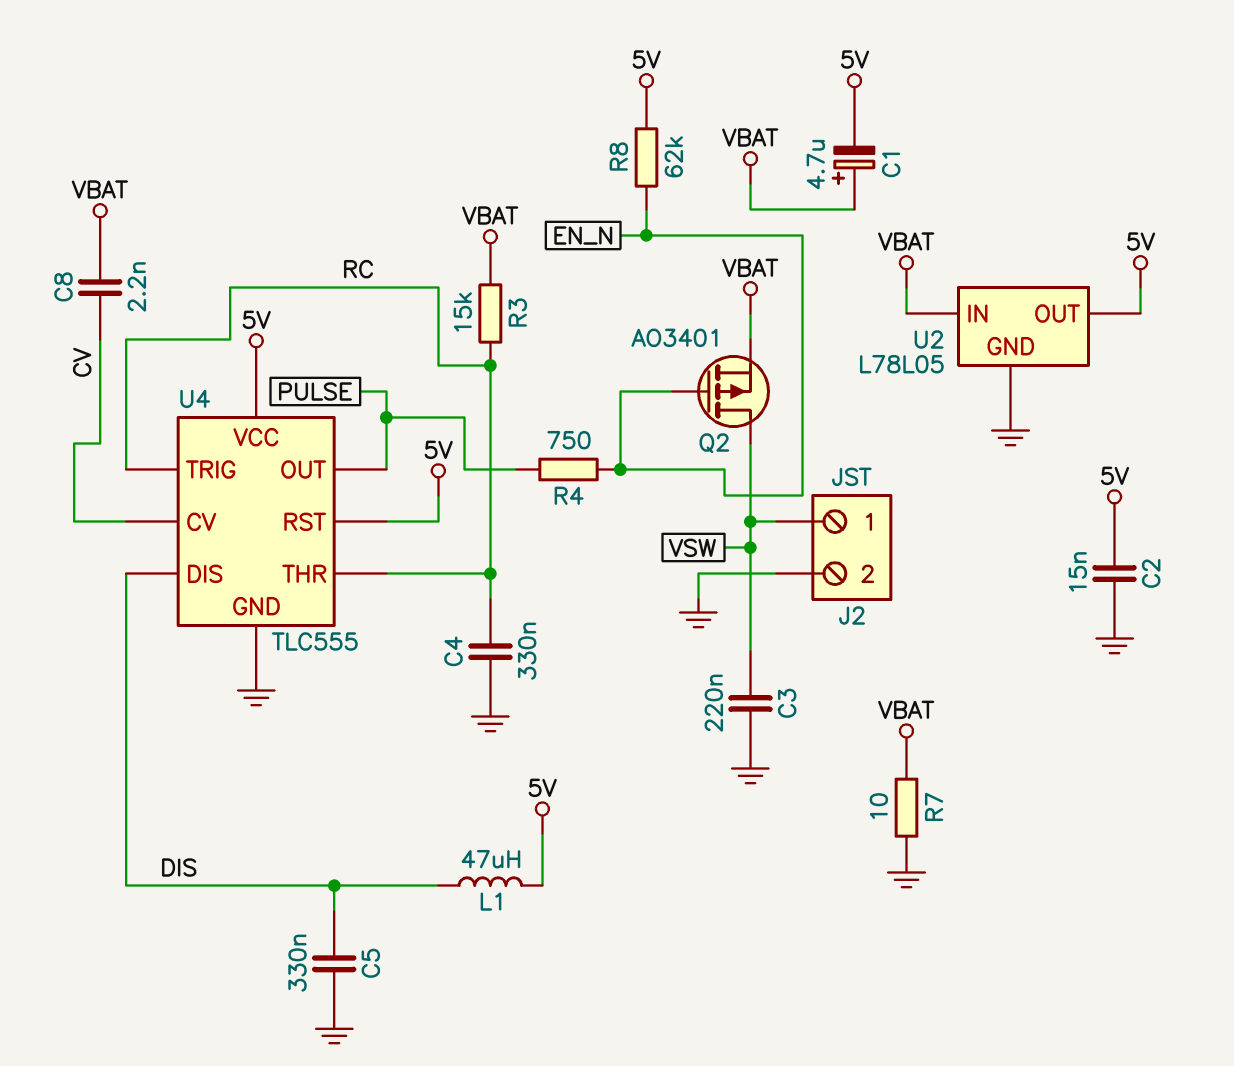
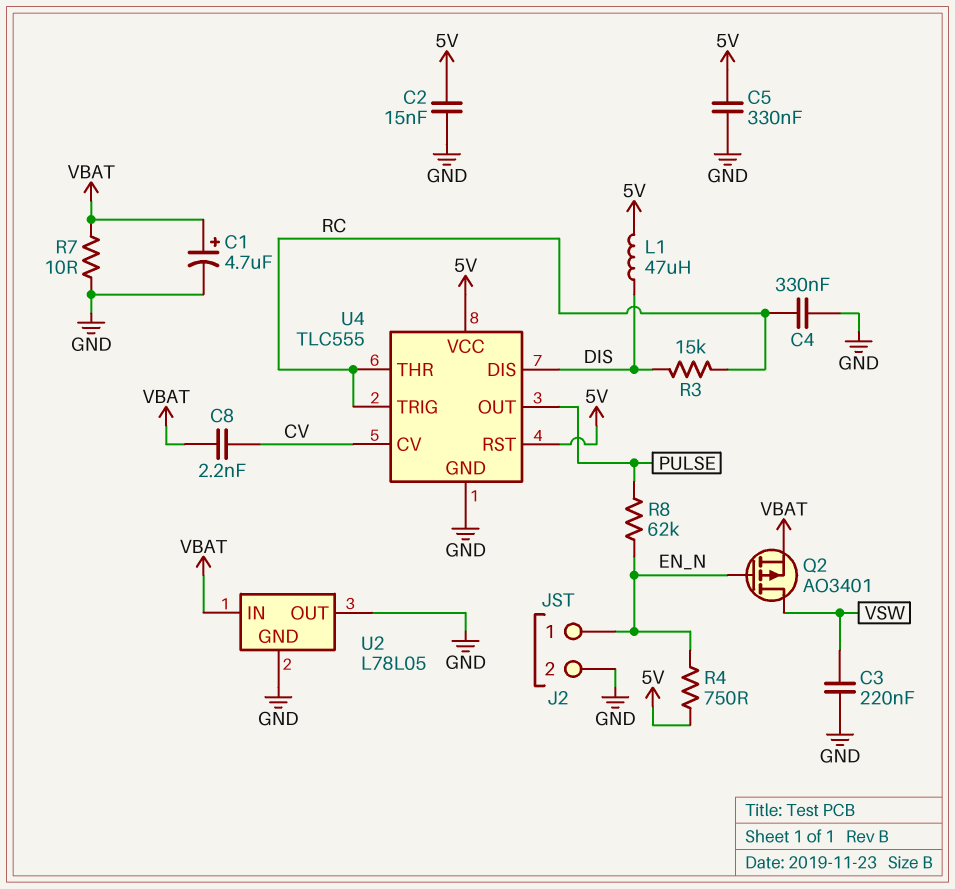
C1: 4.7uF (plus VBAT, minus 5V) -> 4.7uF (plus VBAT, minus GND)
C5: 330nF (DIS, GND) -> 330nF (5V, GND)
J2 pin 1: VSW -> EN_N
R3: 15k (RC, VBAT) -> 15k (DIS, RC)
R4: 750 (EN_N, PULSE) -> 750 (5V, EN_N)
R8: 62k (5V, EN_N) -> 62k (EN_N, PULSE)
U2 pin OUT: 5V -> GND

